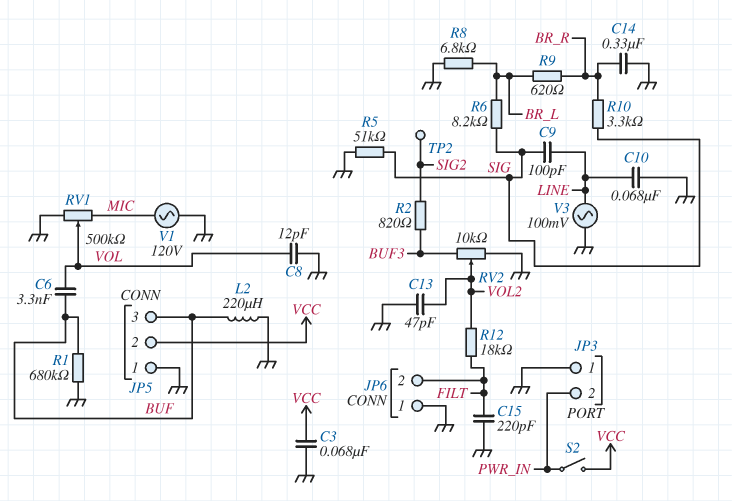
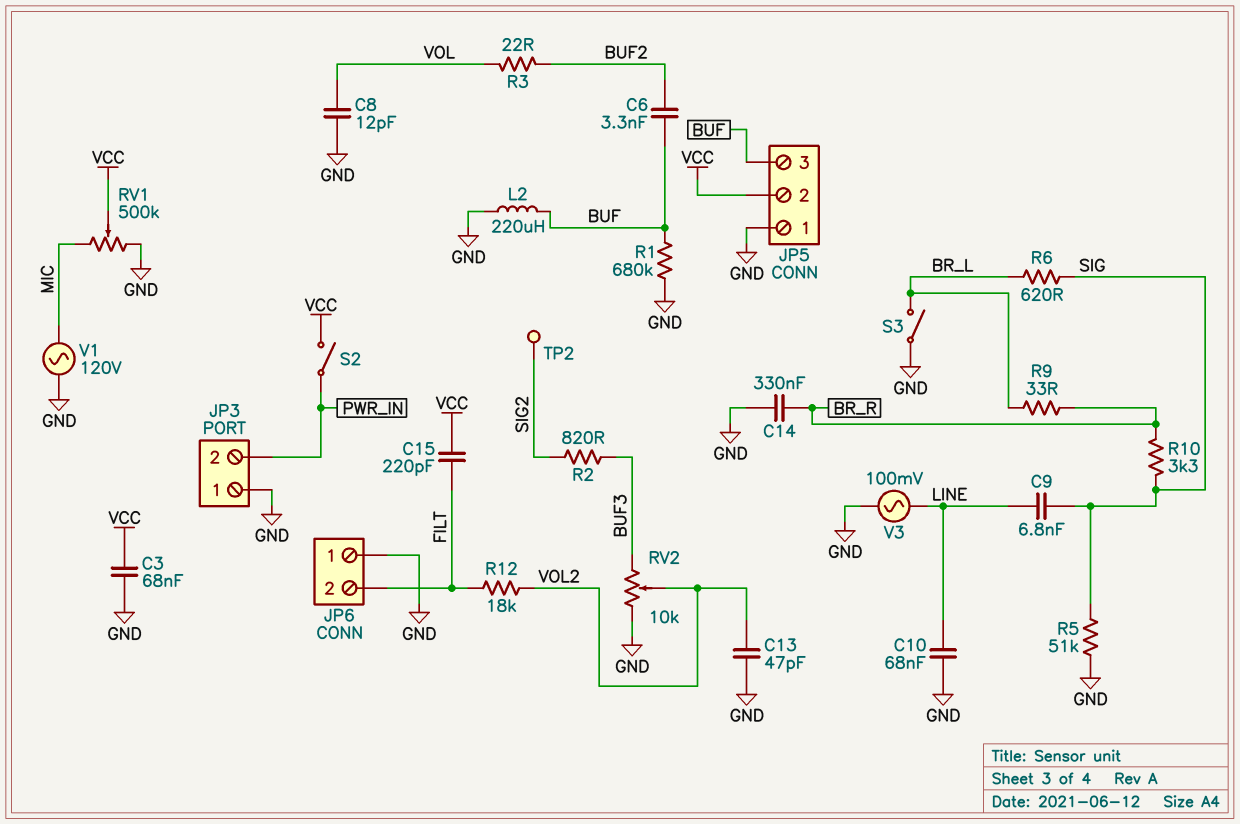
C6: 3.3nF (BUF, VOL) -> 3.3nF (BUF, BUF2)
C9: 100pF (LINE, SIG) -> 6.8nF (LINE, SIG)
C15: 220pF (FILT, GND) -> 220pF (FILT, VCC)
R3: none -> 22 (BUF2, VOL)
R6: 8.2k (BR_L, SIG) -> 620 (BR_L, SIG)
R8: 6.8k (BR_L, GND) -> none
R9: 620 (BR_L, BR_R) -> 33 (BR_L, BR_R)
RV1: 500k (GND, MIC, wiper VOL) -> 500k (GND, MIC, wiper VCC)
S3: none -> switch (BR_L, GND)

